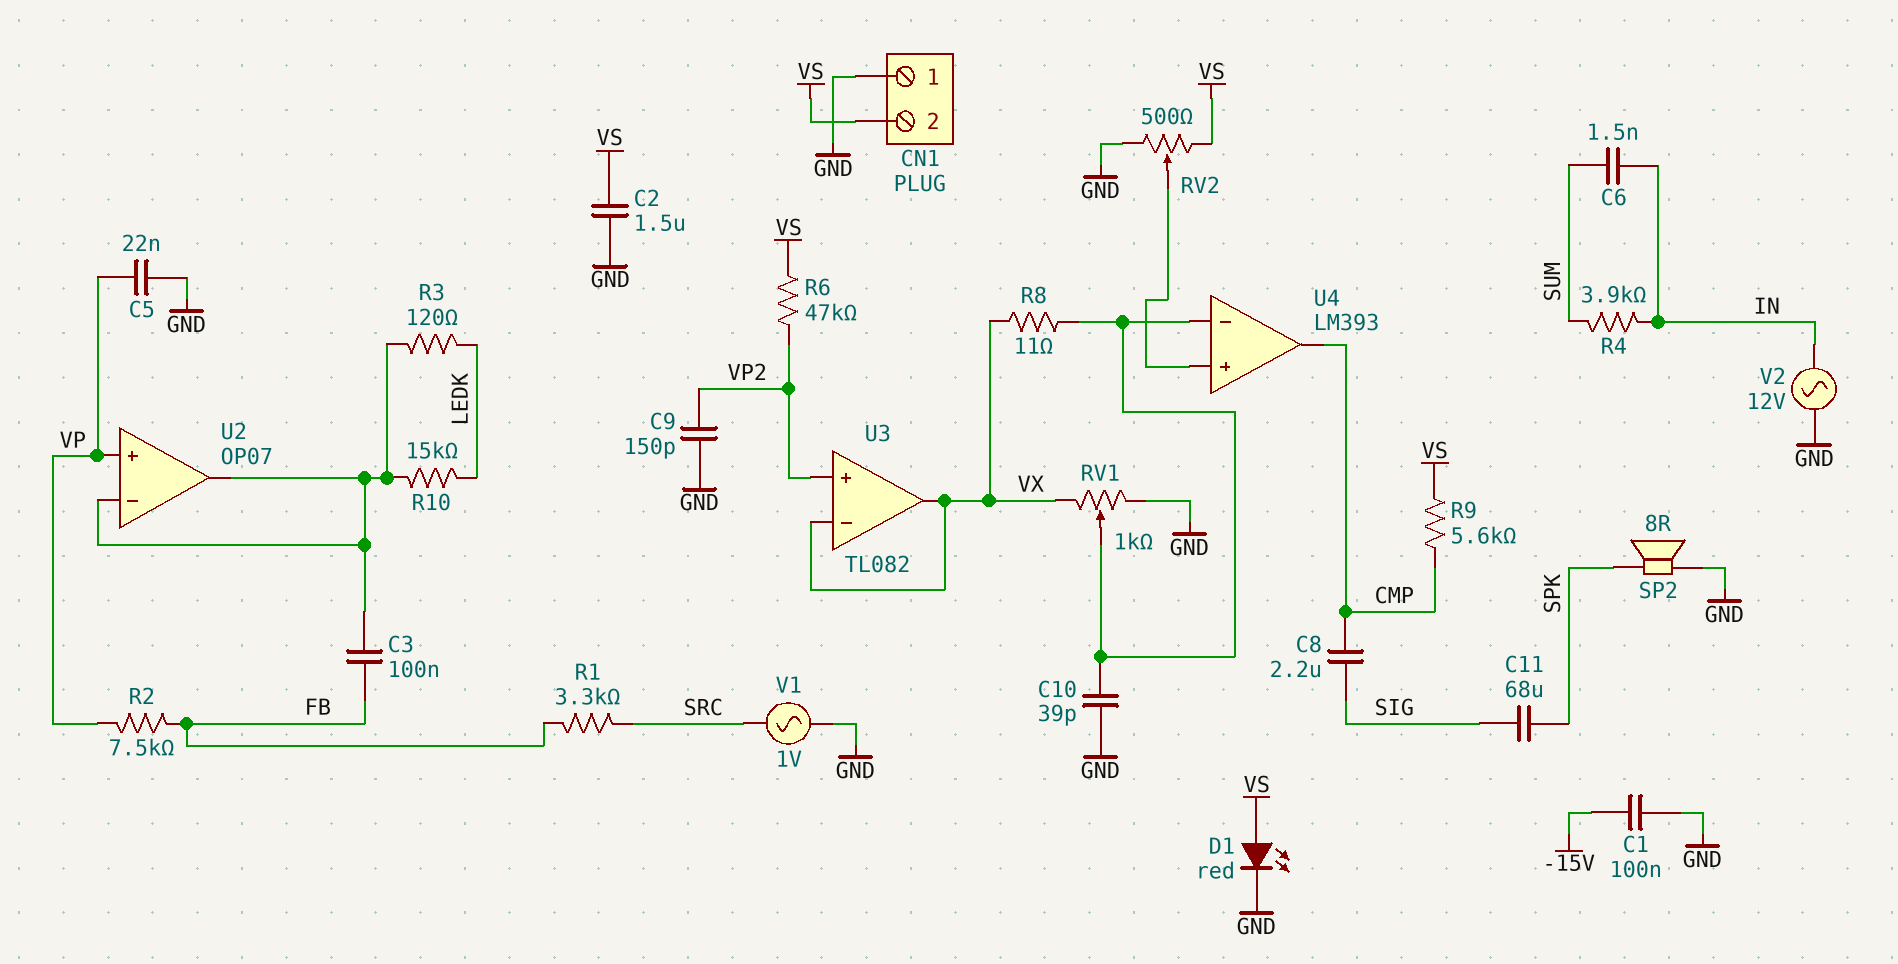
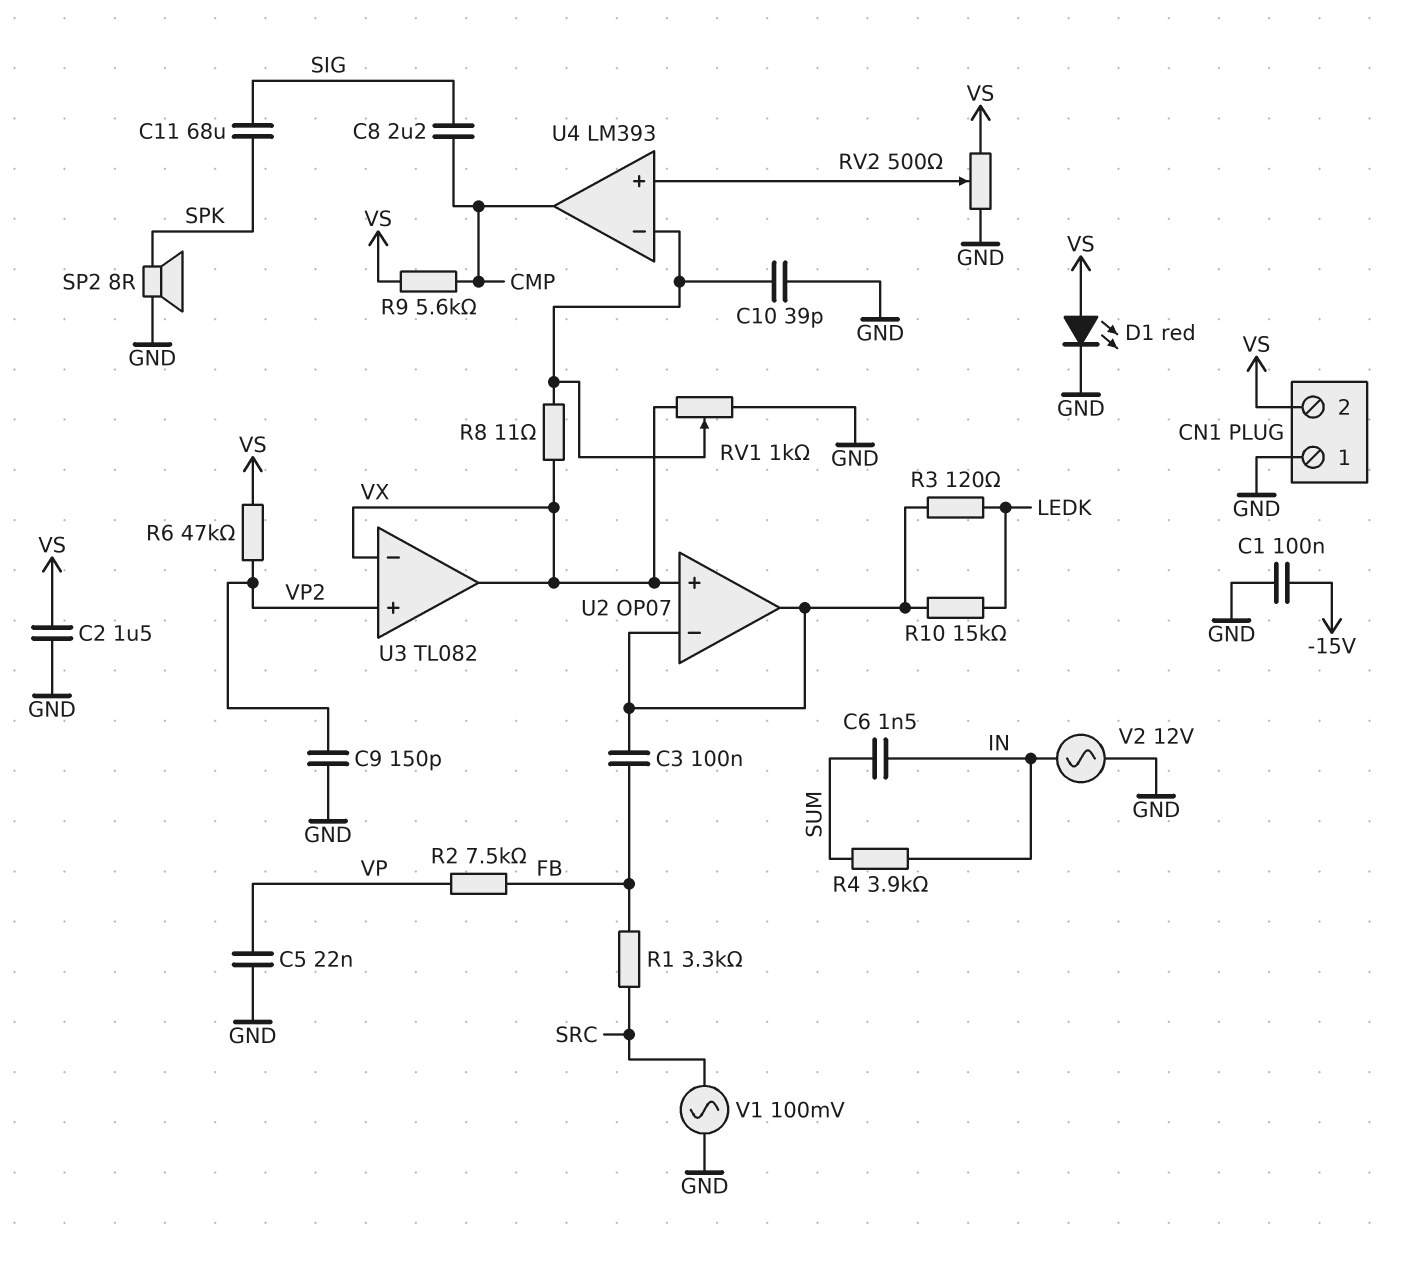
U2 pin in+: VP -> VX
V1: AC 1V (GND, SRC) -> AC 100mV (GND, SRC)

